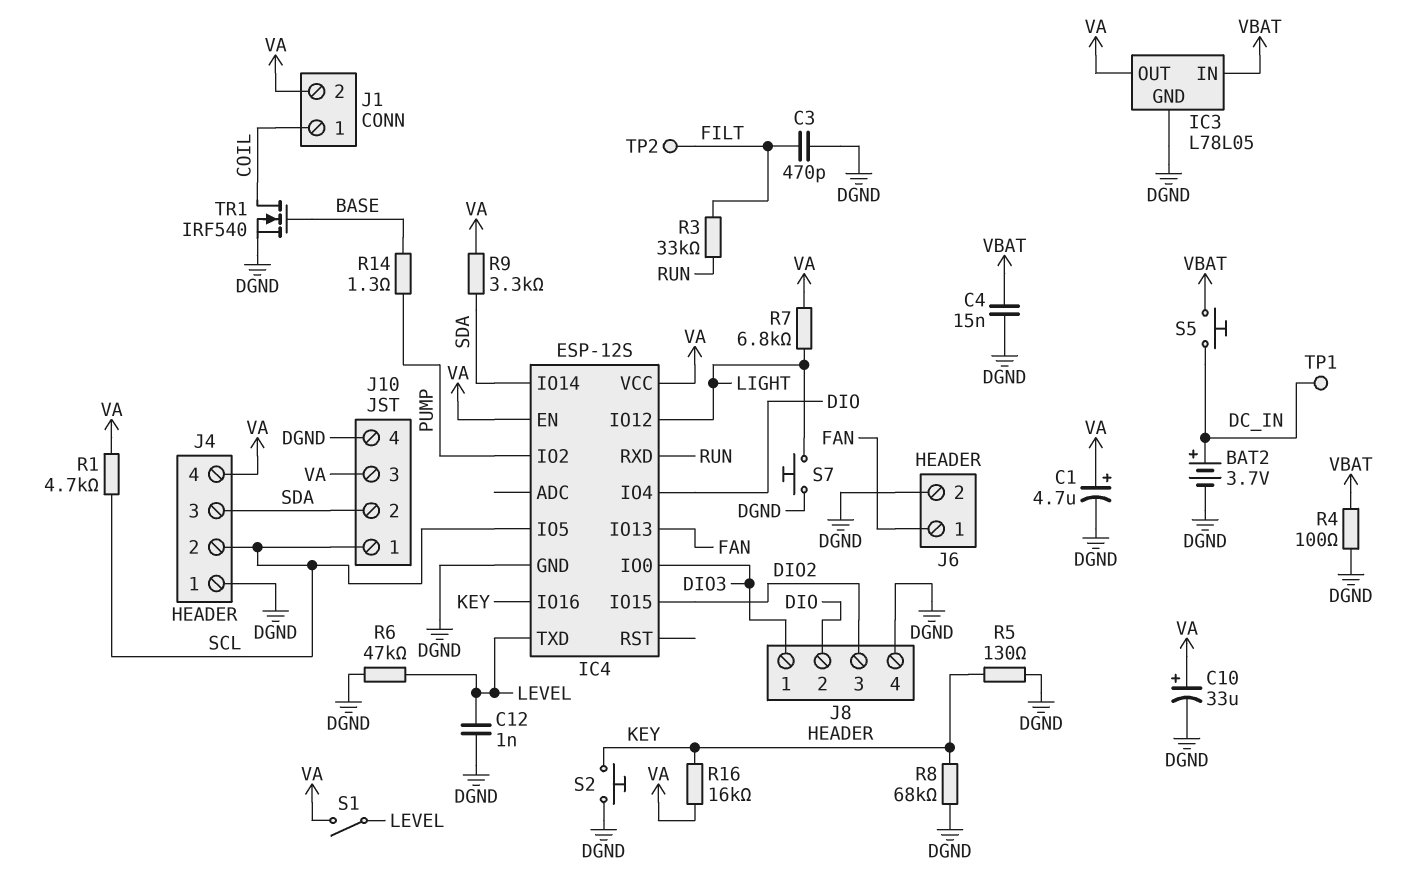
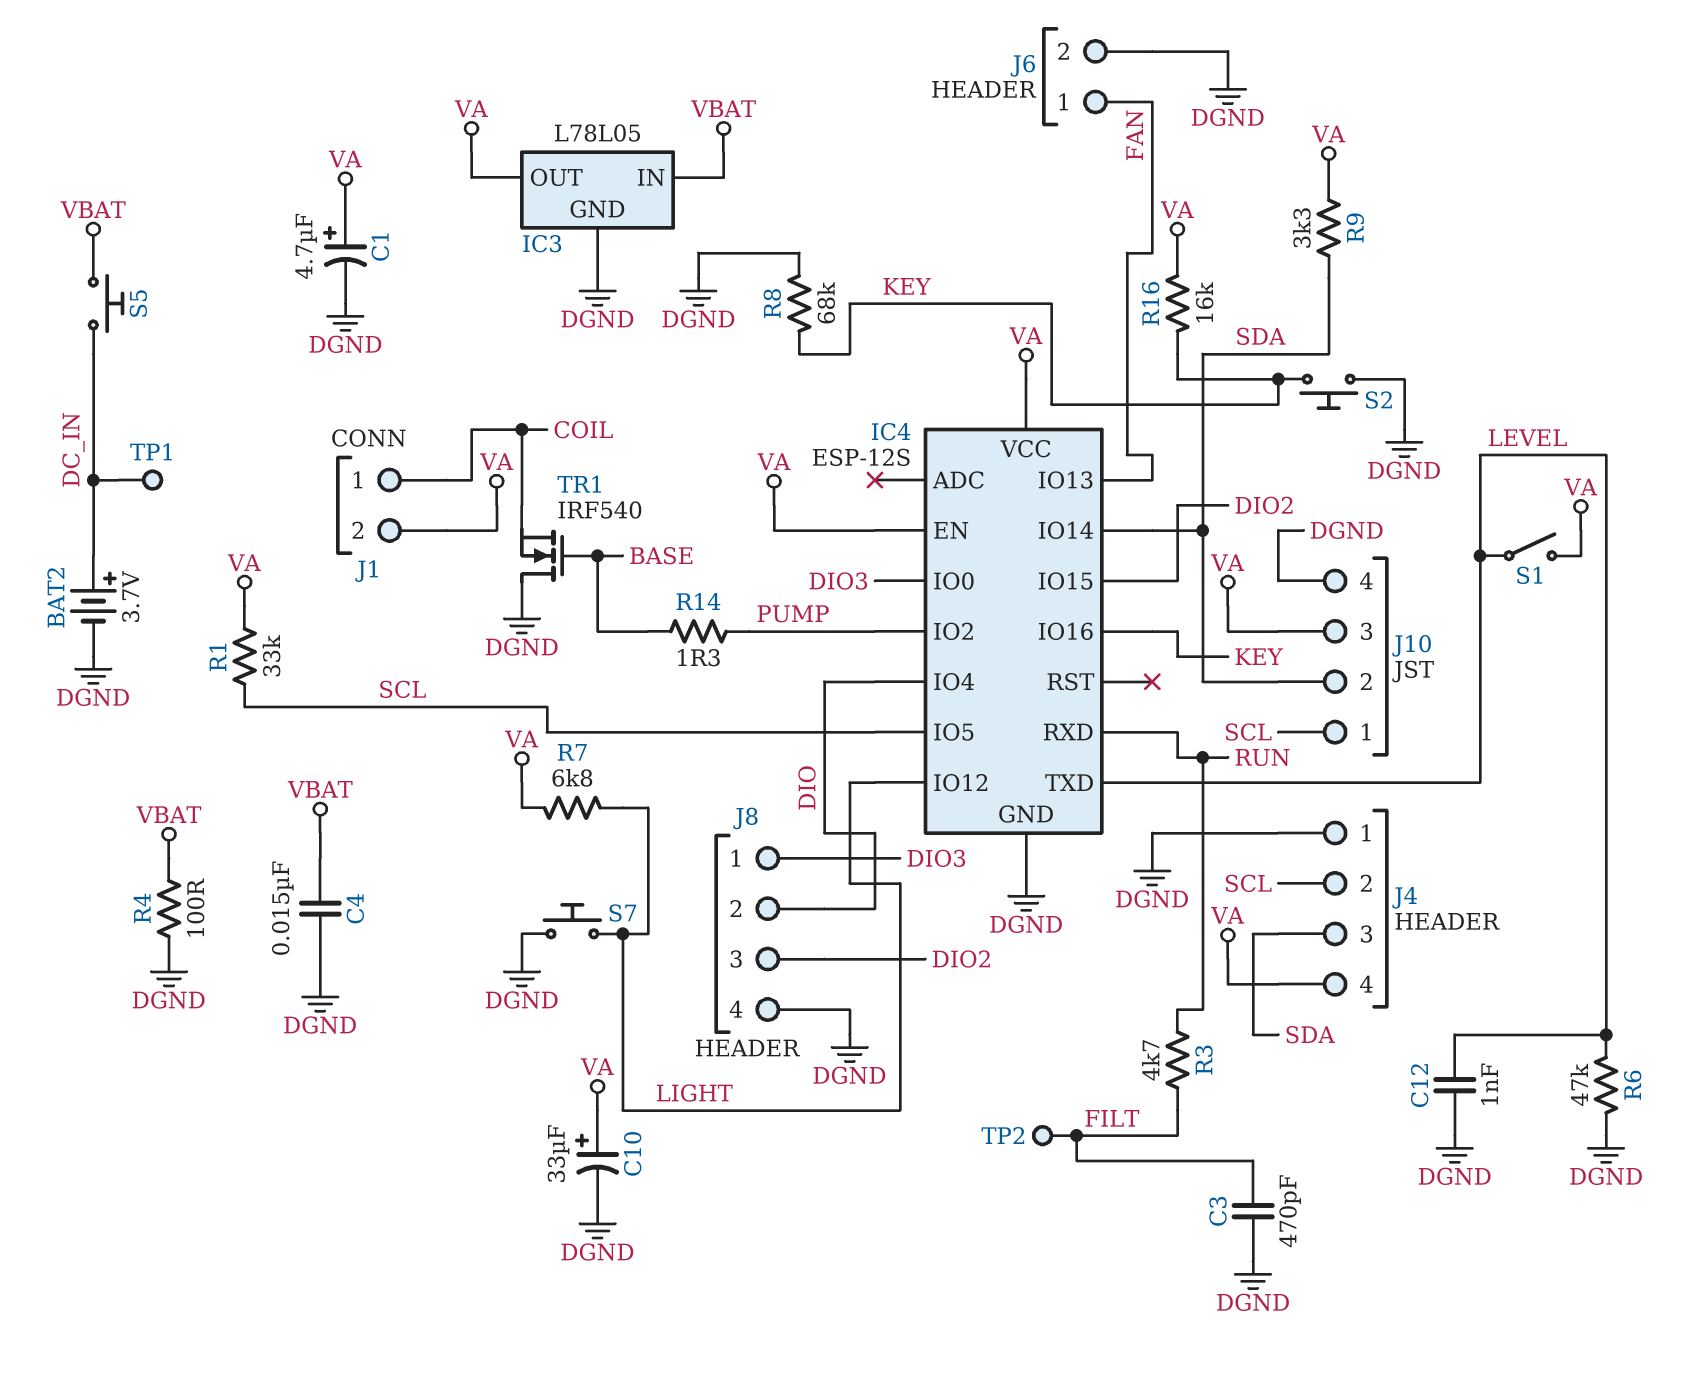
R1: 4.7k (SCL, VA) -> 33k (SCL, VA)
R3: 33k (FILT, RUN) -> 4.7k (FILT, RUN)
R5: 130 (DGND, KEY) -> none
TR1: NMOS IRF540 (G BASE, D COIL, S DGND) -> NMOS IRF540 (G BASE, D DGND, S COIL)

